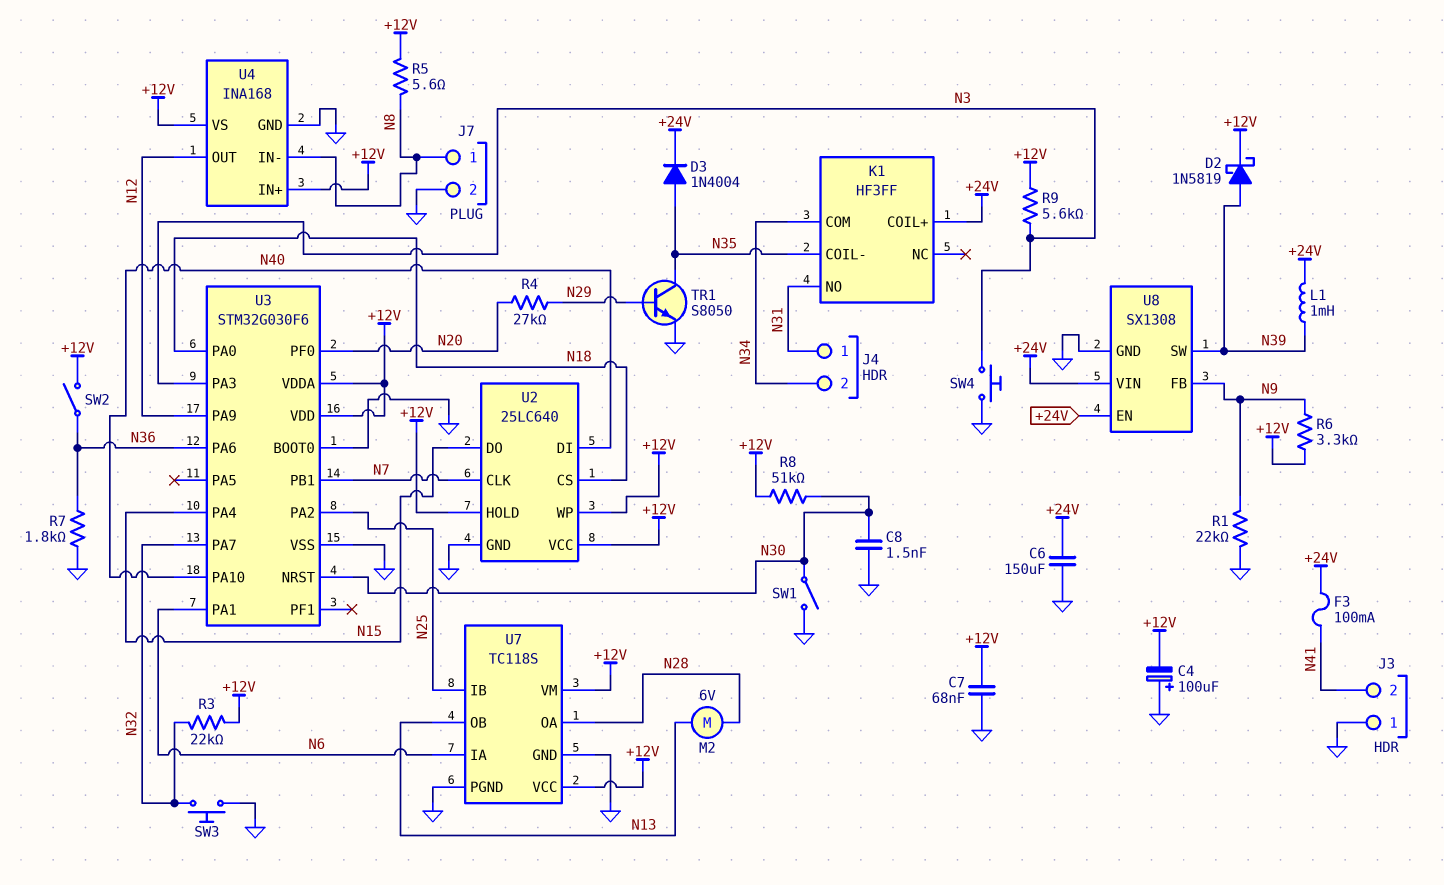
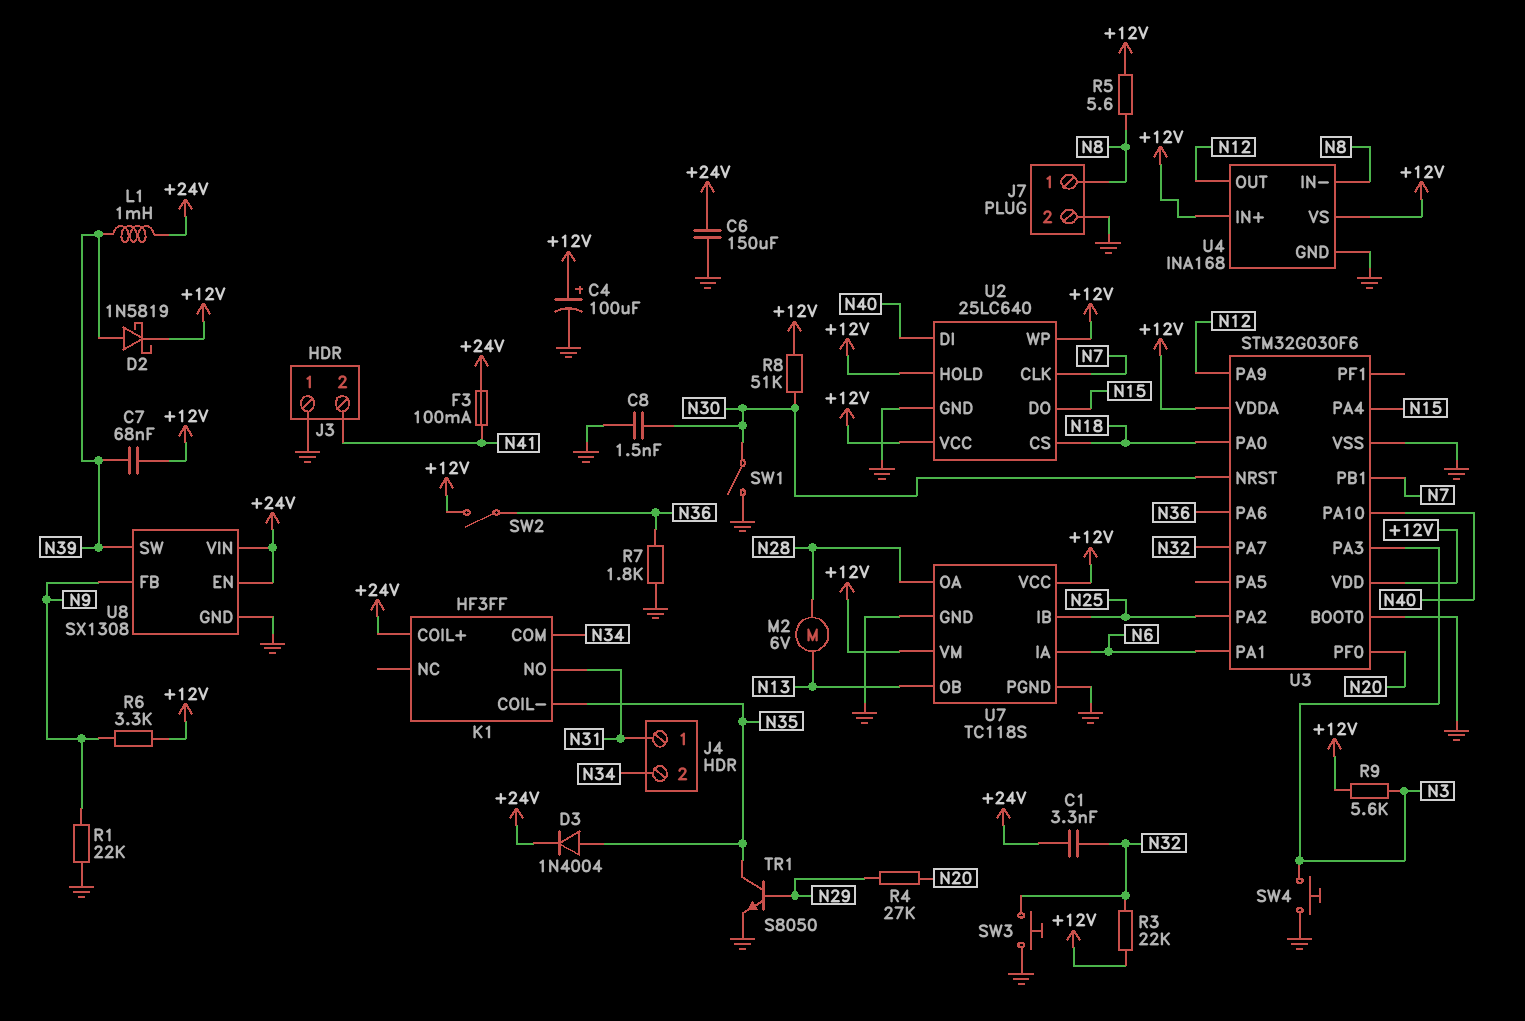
C1: none -> 3.3nF (+24V, N32)
C4: 100uF (plus GND, minus +12V) -> 100uF (plus +12V, minus GND)
C7: 68nF (+12V, GND) -> 68nF (+12V, N39)

